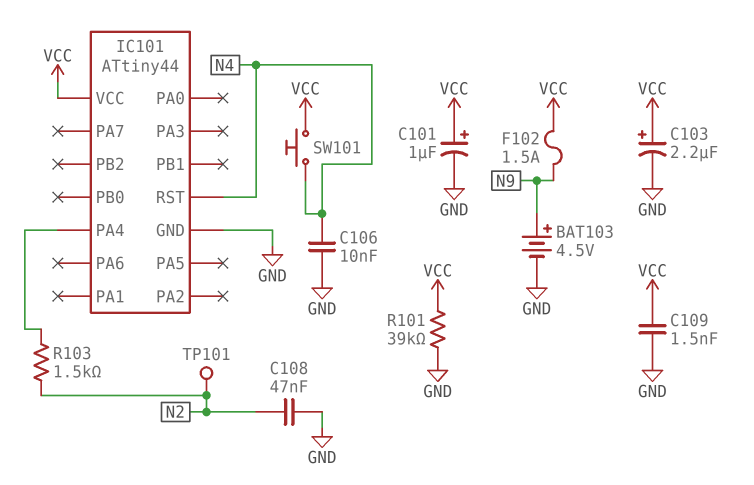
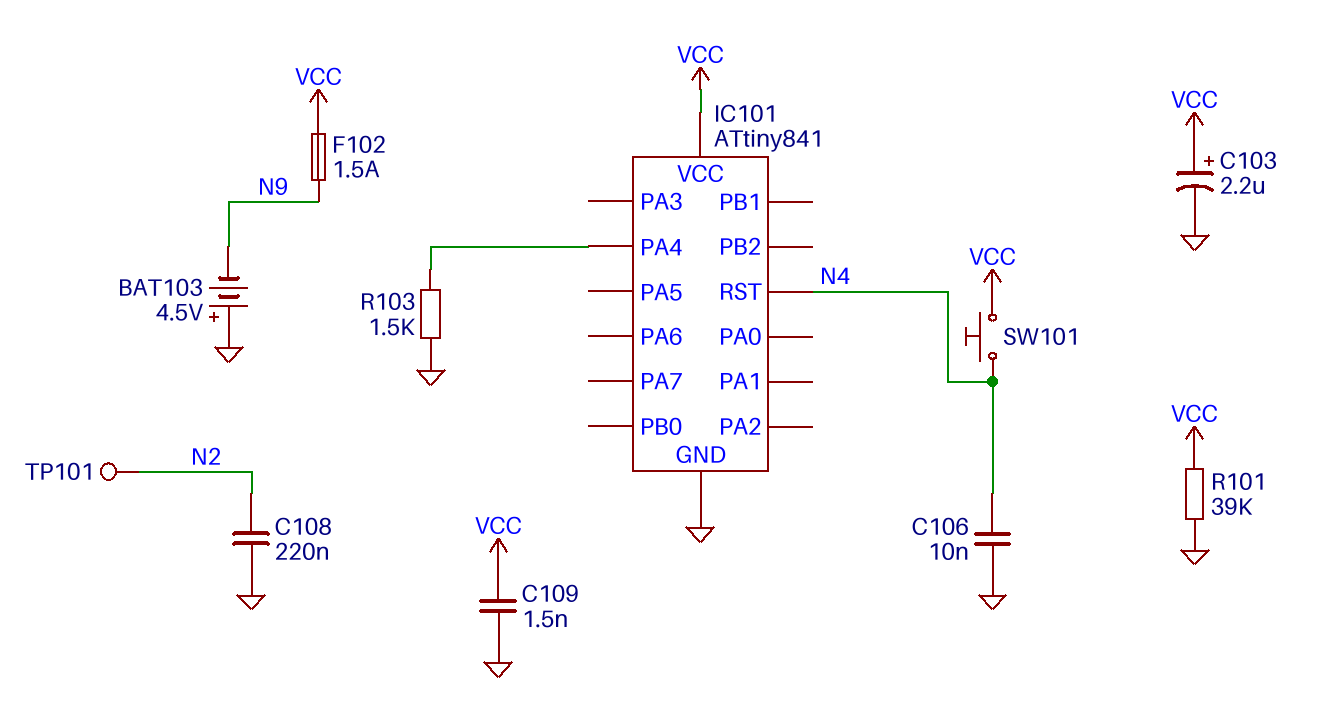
BAT103: 4.5V (plus N9, minus GND) -> 4.5V (plus GND, minus N9)
C101: 1uF (plus VCC, minus GND) -> none
C108: 47nF (GND, N2) -> 220nF (GND, N2)
IC101: ATtiny44 -> ATtiny841
R103: 1.5k (IC101/PA4, N2) -> 1.5k (GND, IC101/PA4)

